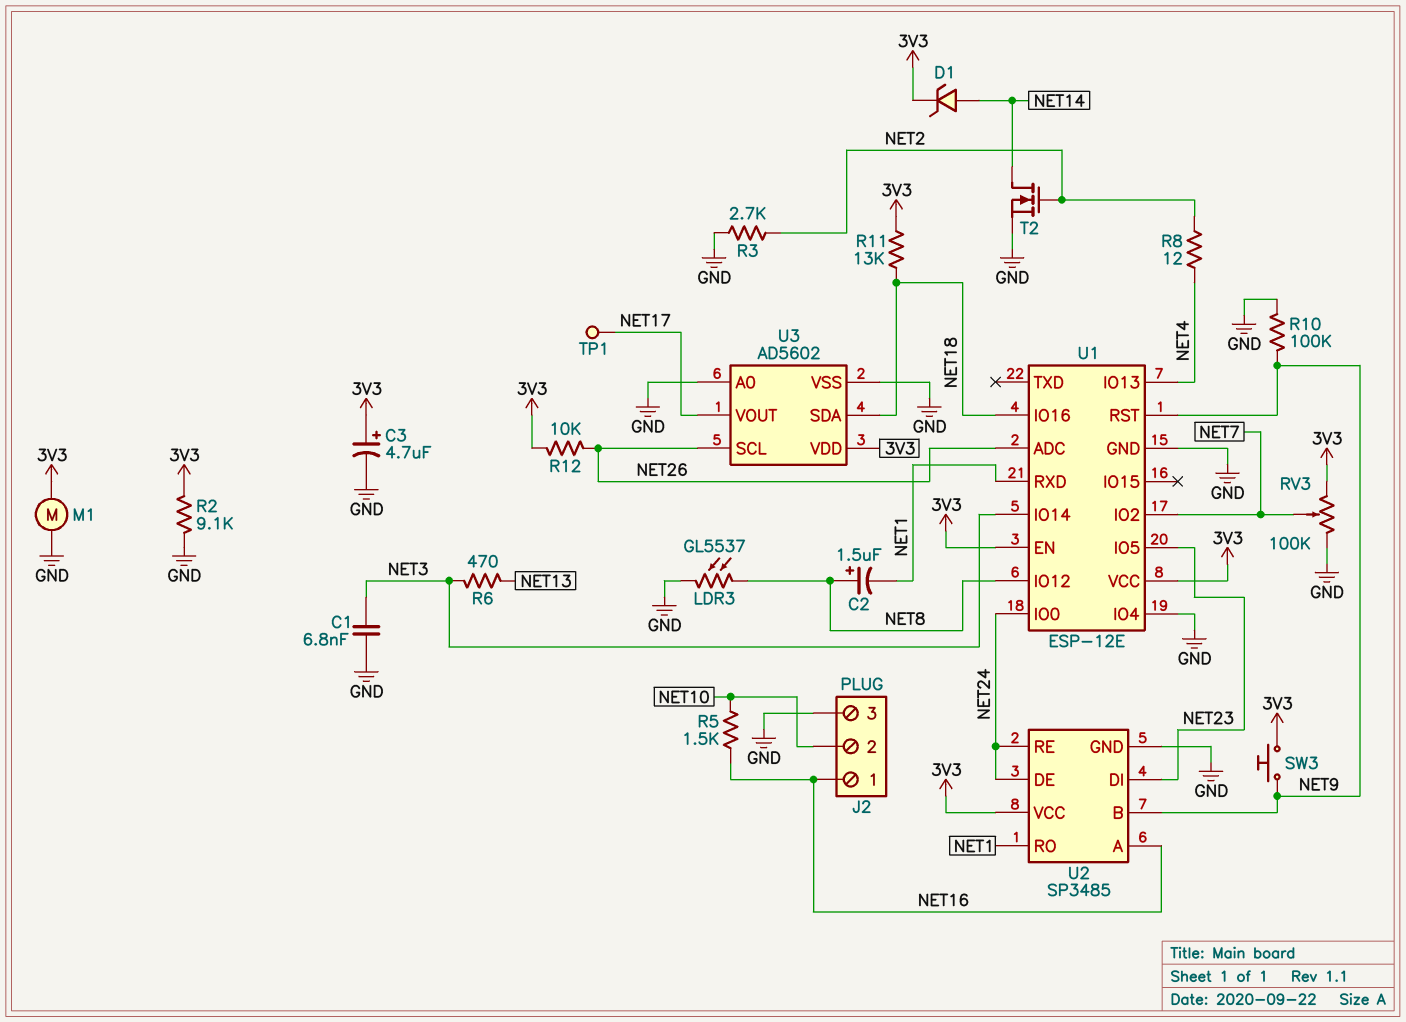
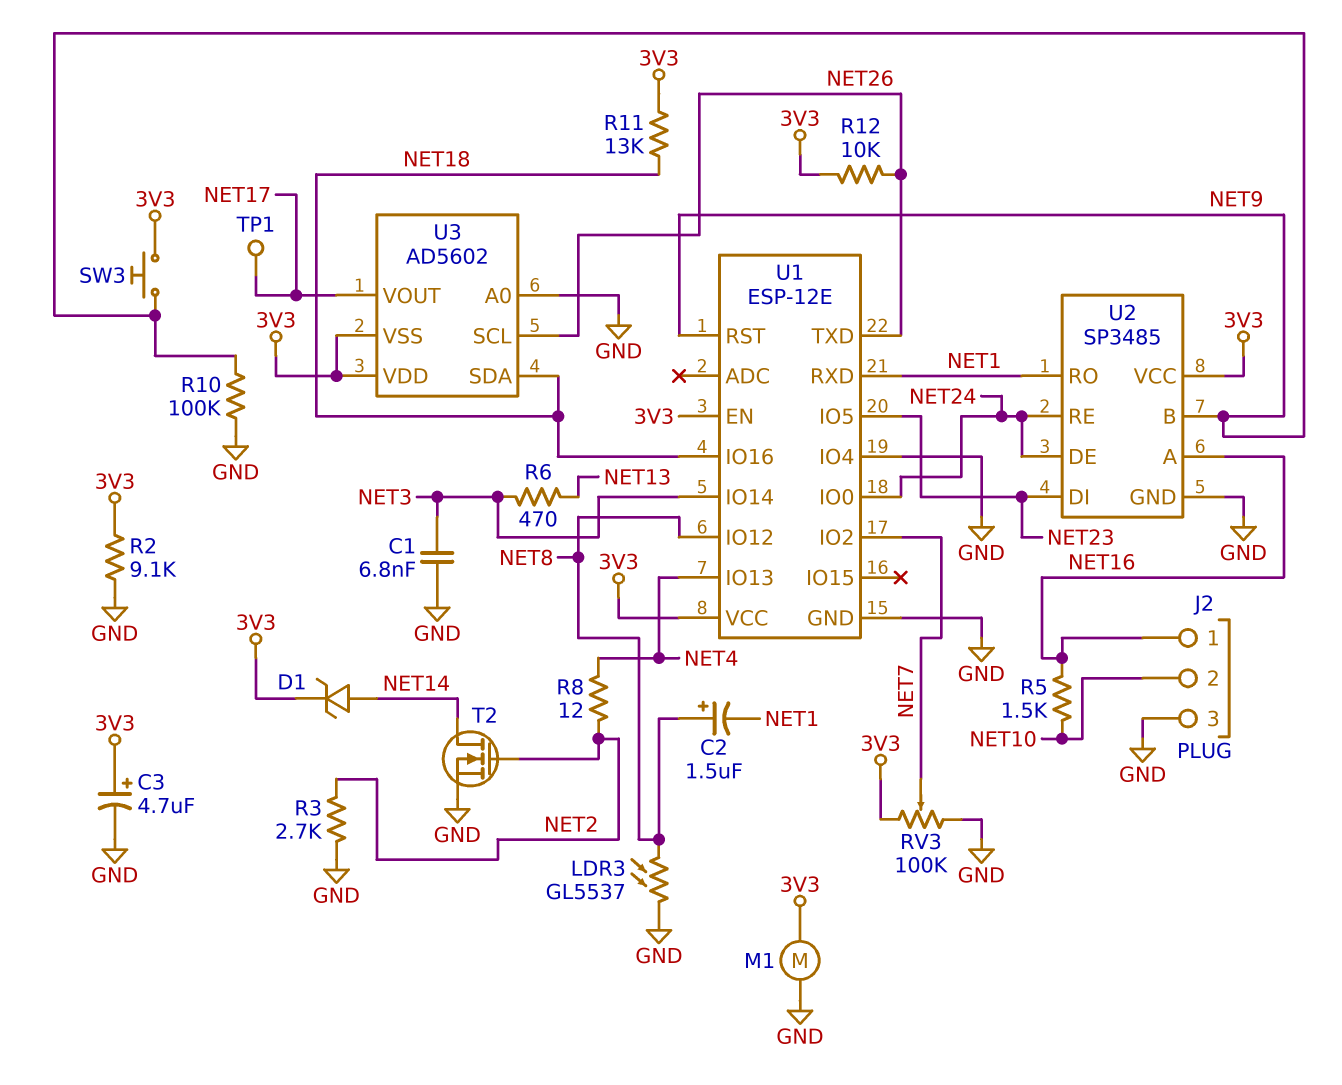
U1 pin ADC: NET26 -> none
U1 pin TXD: none -> NET26
U3 pin VSS: GND -> 3V3

